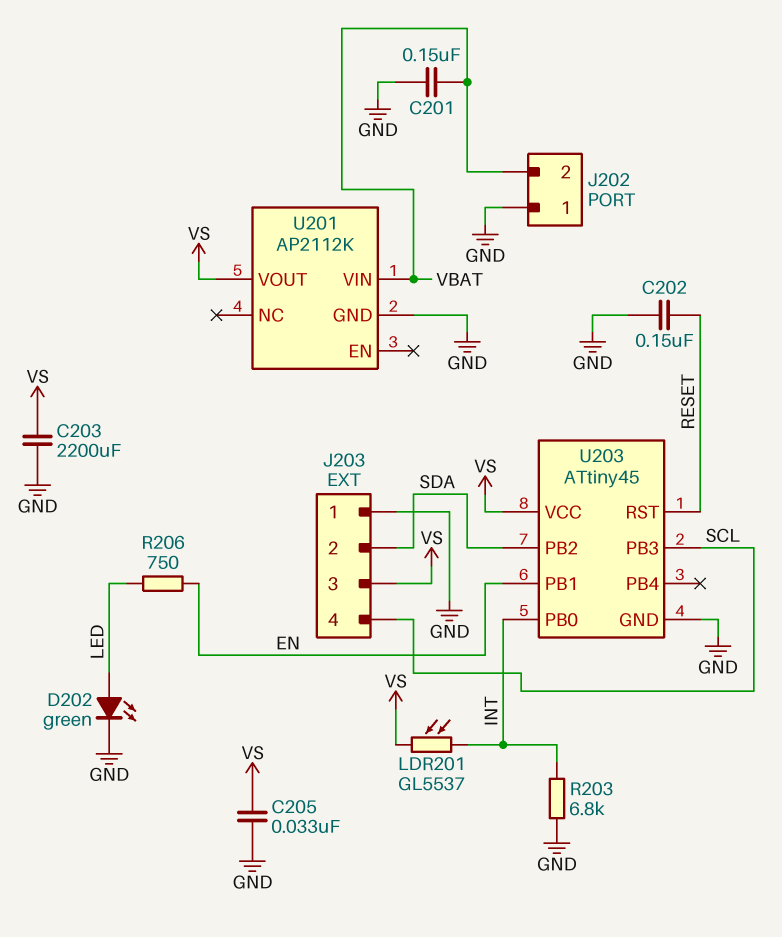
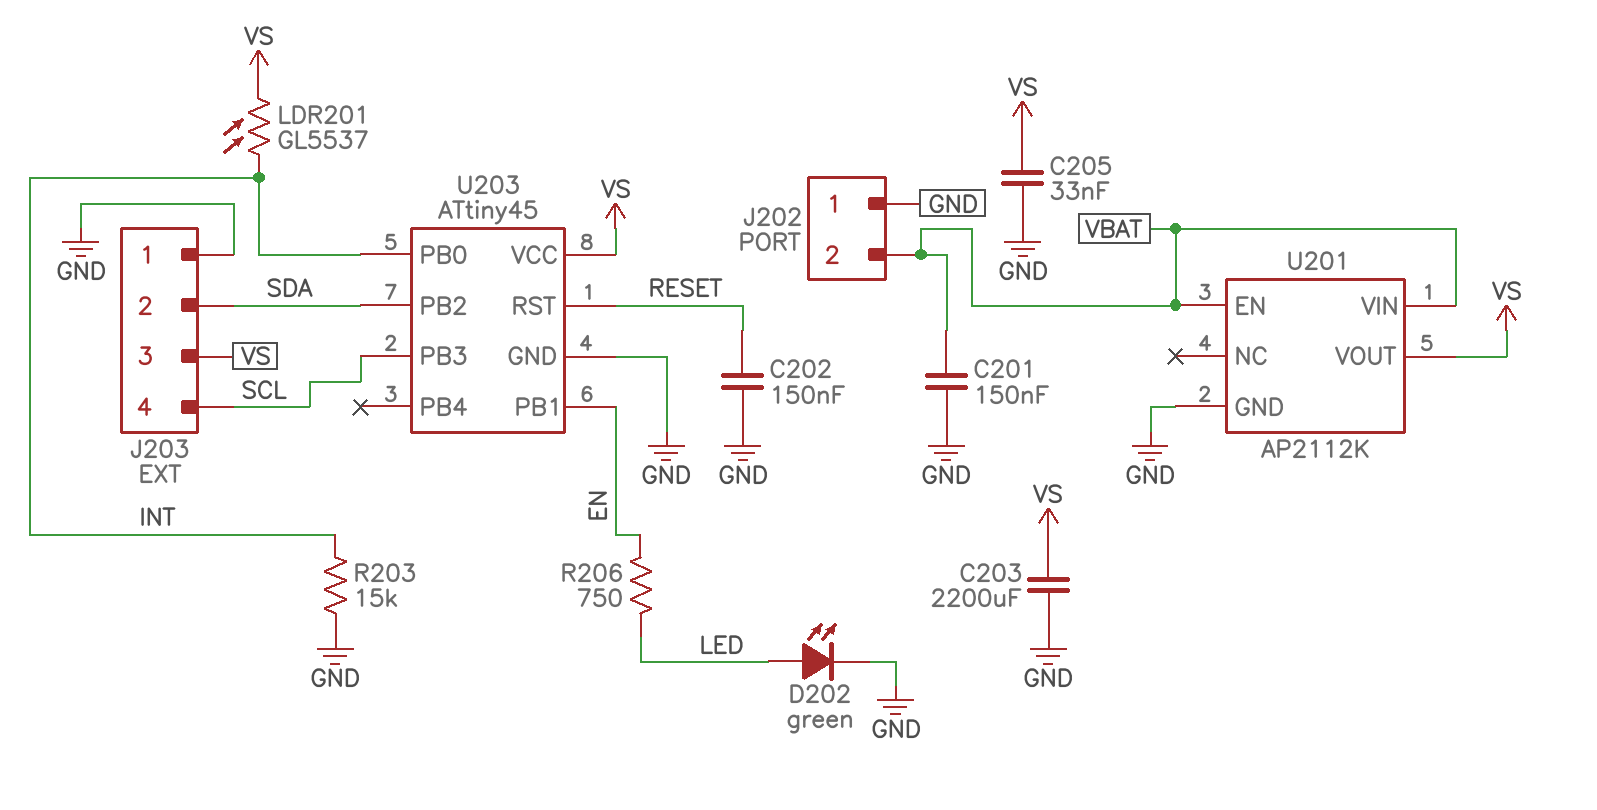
R203: 6.8k (GND, INT) -> 15k (GND, INT)
U201 pin EN: none -> VBAT

